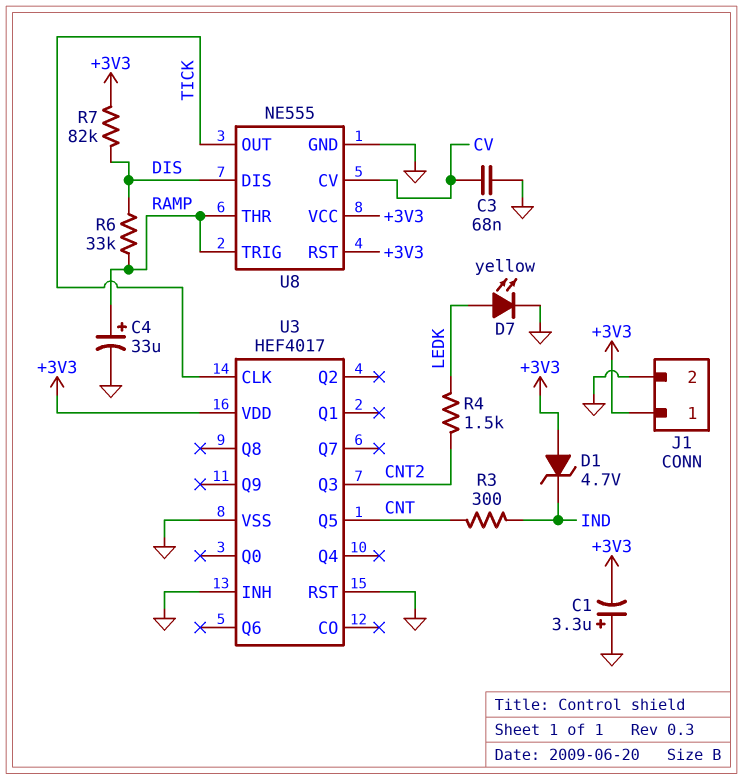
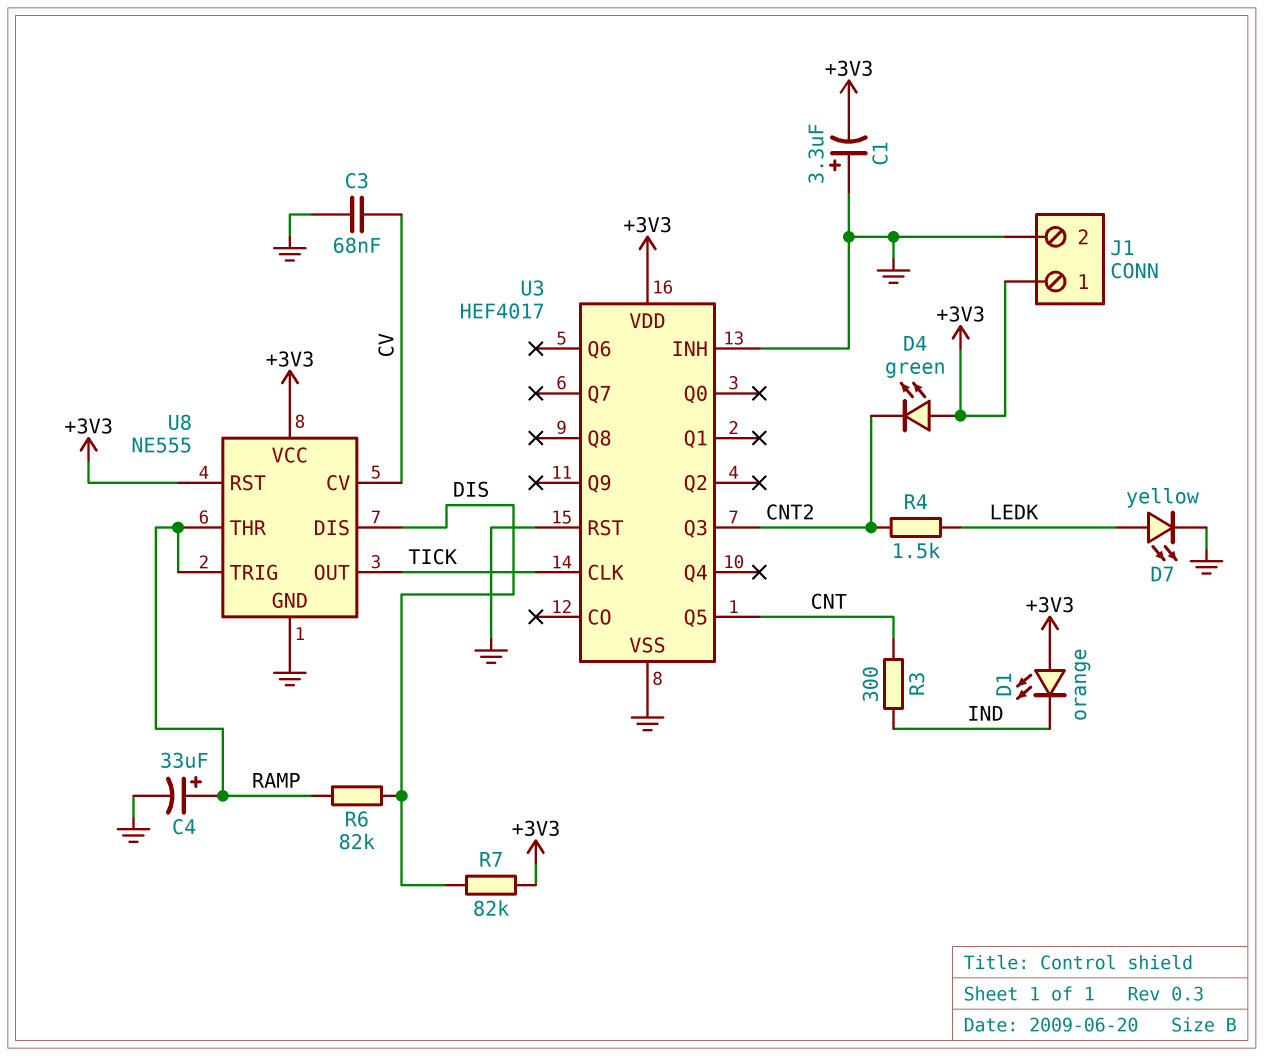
D1: zener 4.7V (A +3V3, K IND) -> LED orange (A +3V3, K IND)
D4: none -> LED green (A +3V3, K CNT2)
R6: 33k (DIS, RAMP) -> 82k (DIS, RAMP)

